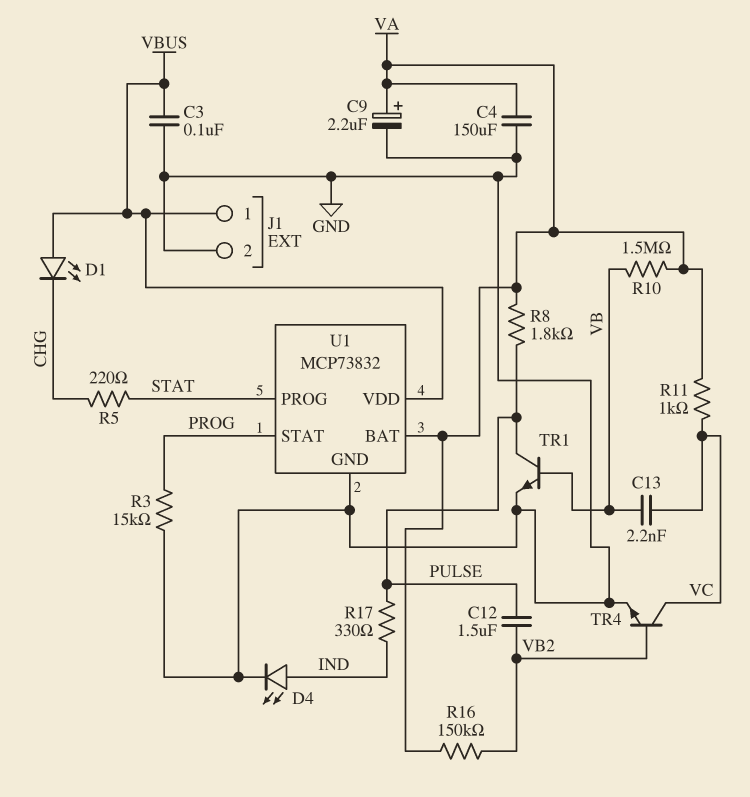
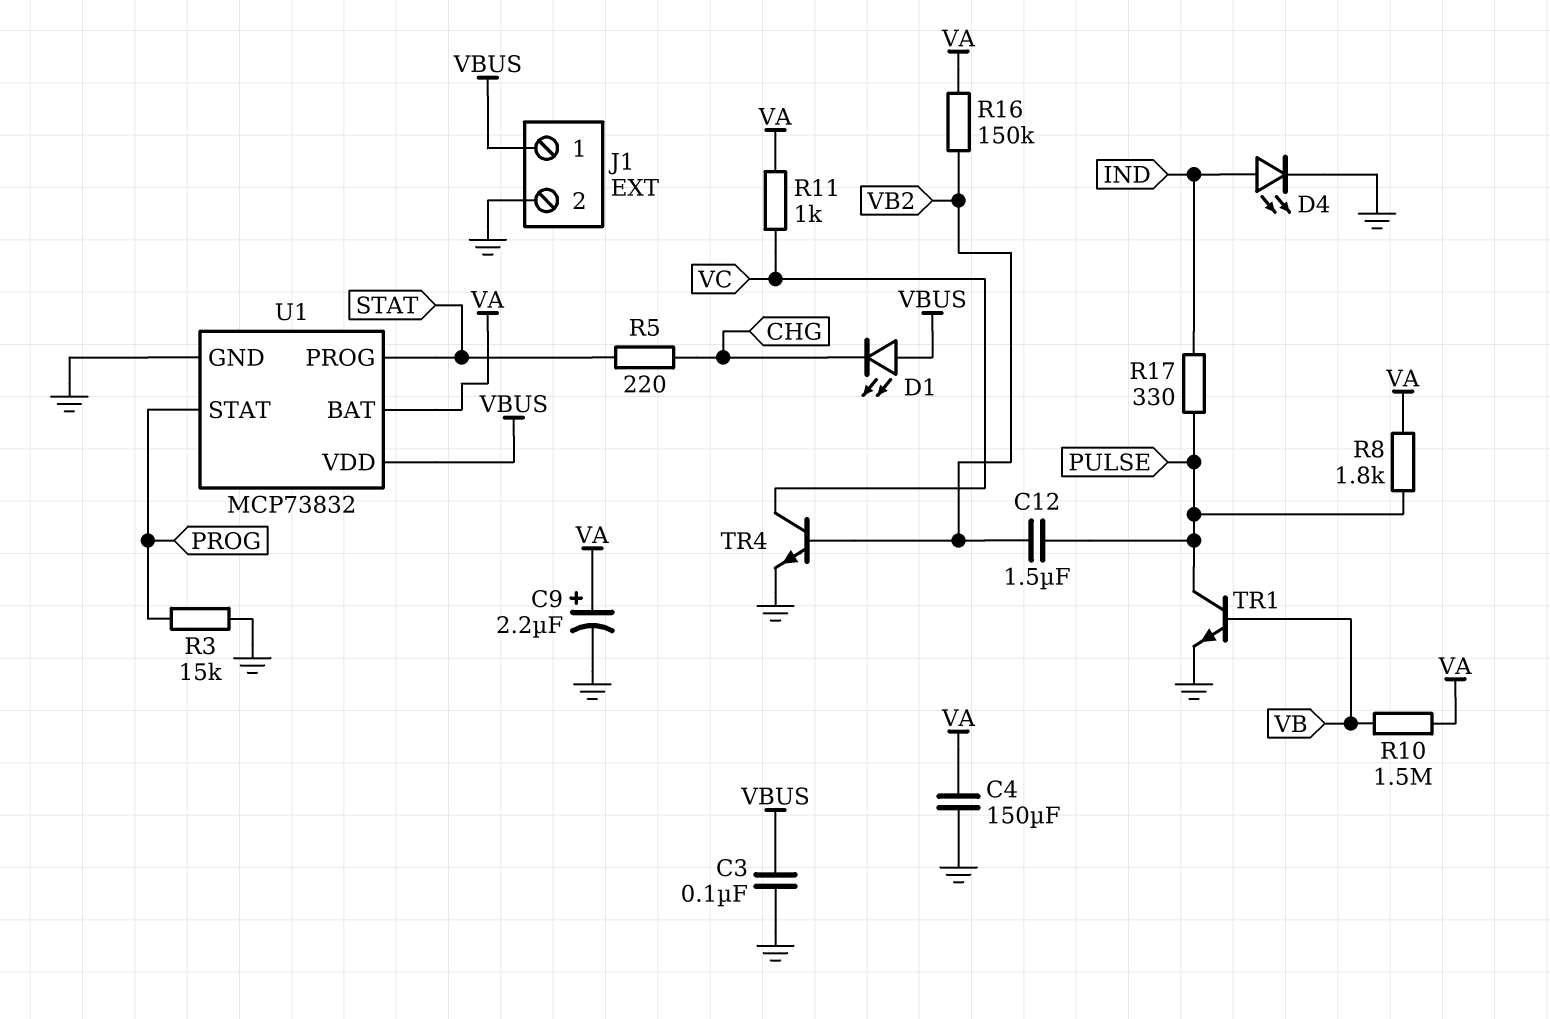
C13: 2.2nF (VB, VC) -> none

